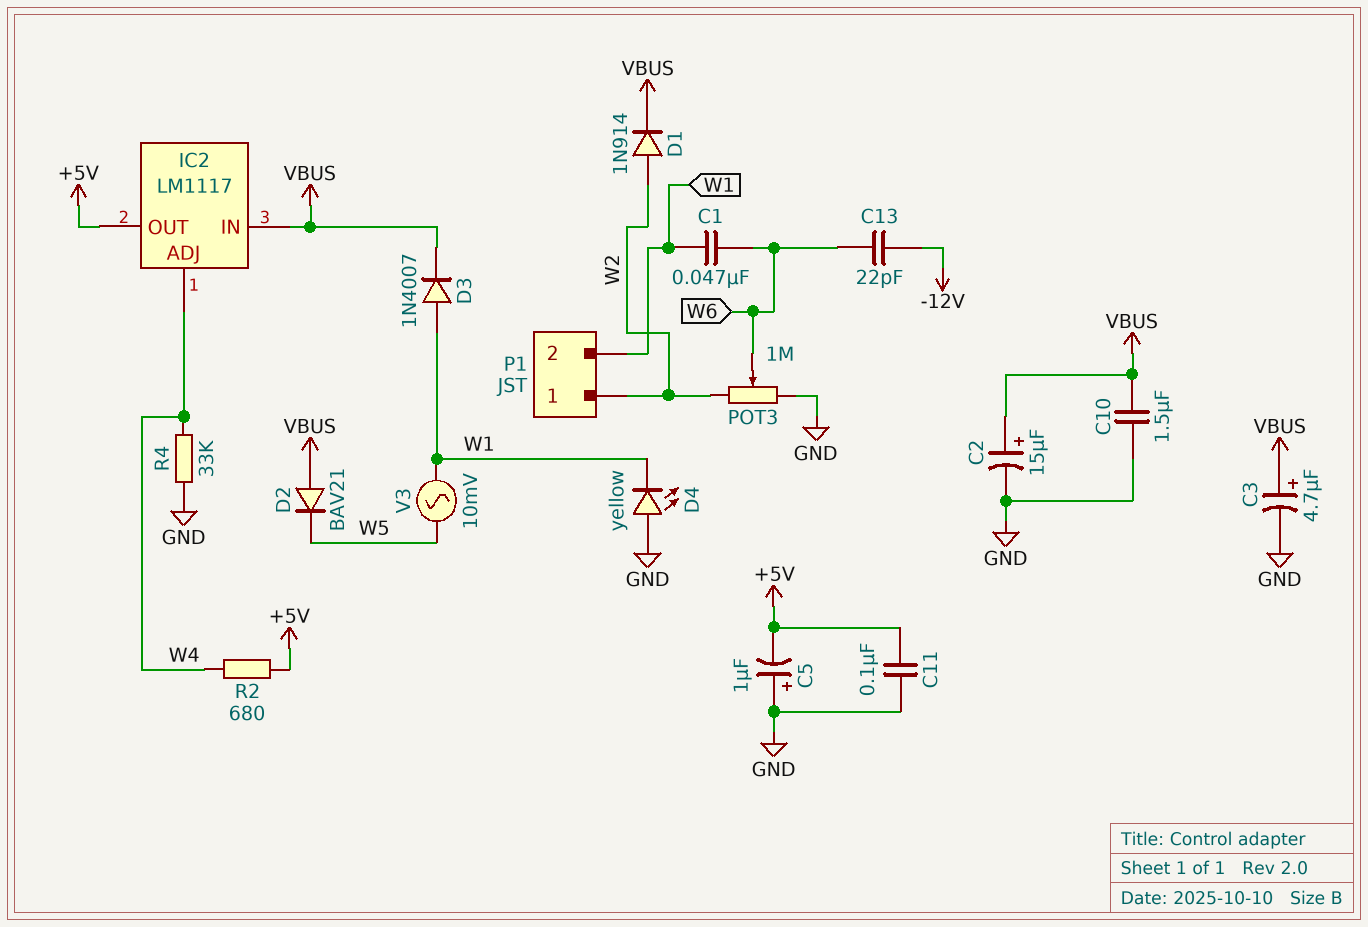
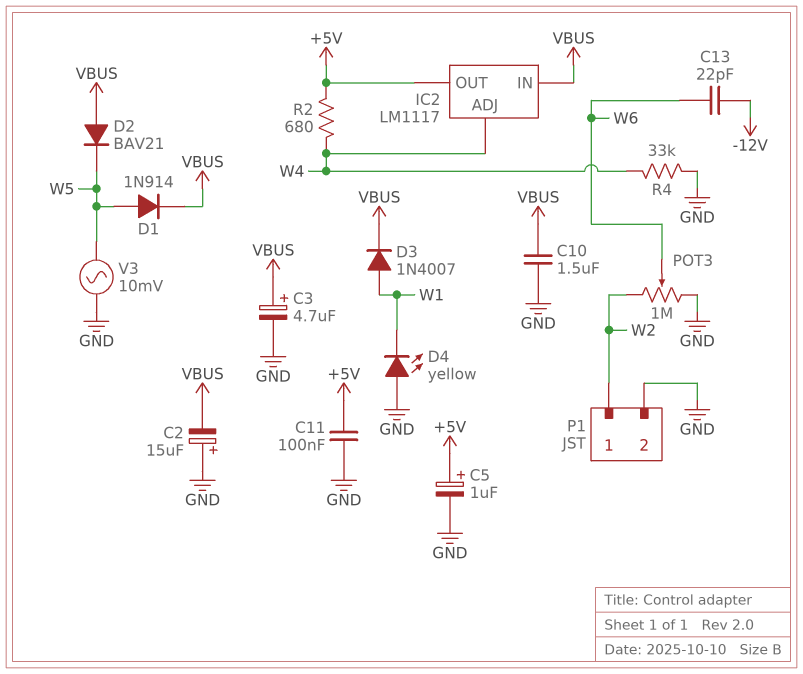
C1: 47nF (W1, W6) -> none
C2: 15uF (plus VBUS, minus GND) -> 15uF (plus GND, minus VBUS)
C5: 1uF (plus GND, minus +5V) -> 1uF (plus +5V, minus GND)
D1: diode 1N914 (A W2, K VBUS) -> diode 1N914 (A W5, K VBUS)
P1 pin 2: W1 -> GND
V3: AC 10mV (W1, W5) -> AC 10mV (GND, W5)

